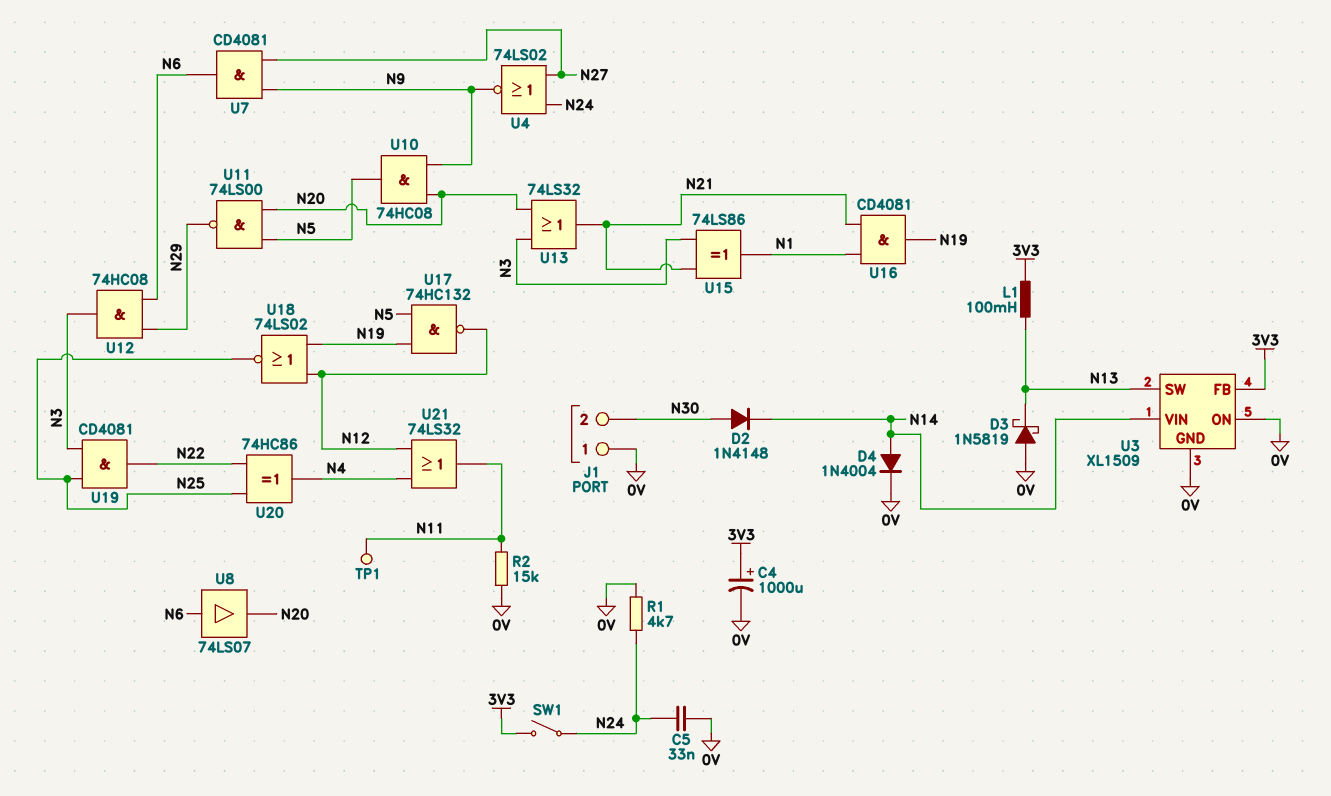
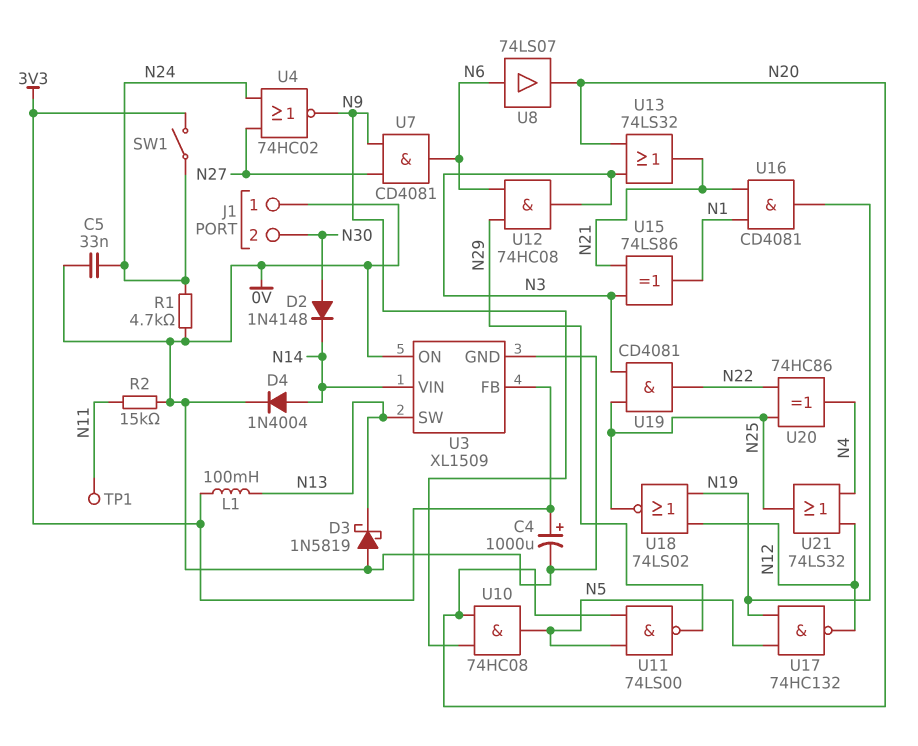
U4: NOR 74LS02 (in N24, in N27, out N9) -> NOR 74HC02 (in N24, in N27, out N9)
U21: OR 74LS32 (in N4, in N12, out N11) -> OR 74LS32 (in N4, in N12, out N25)

